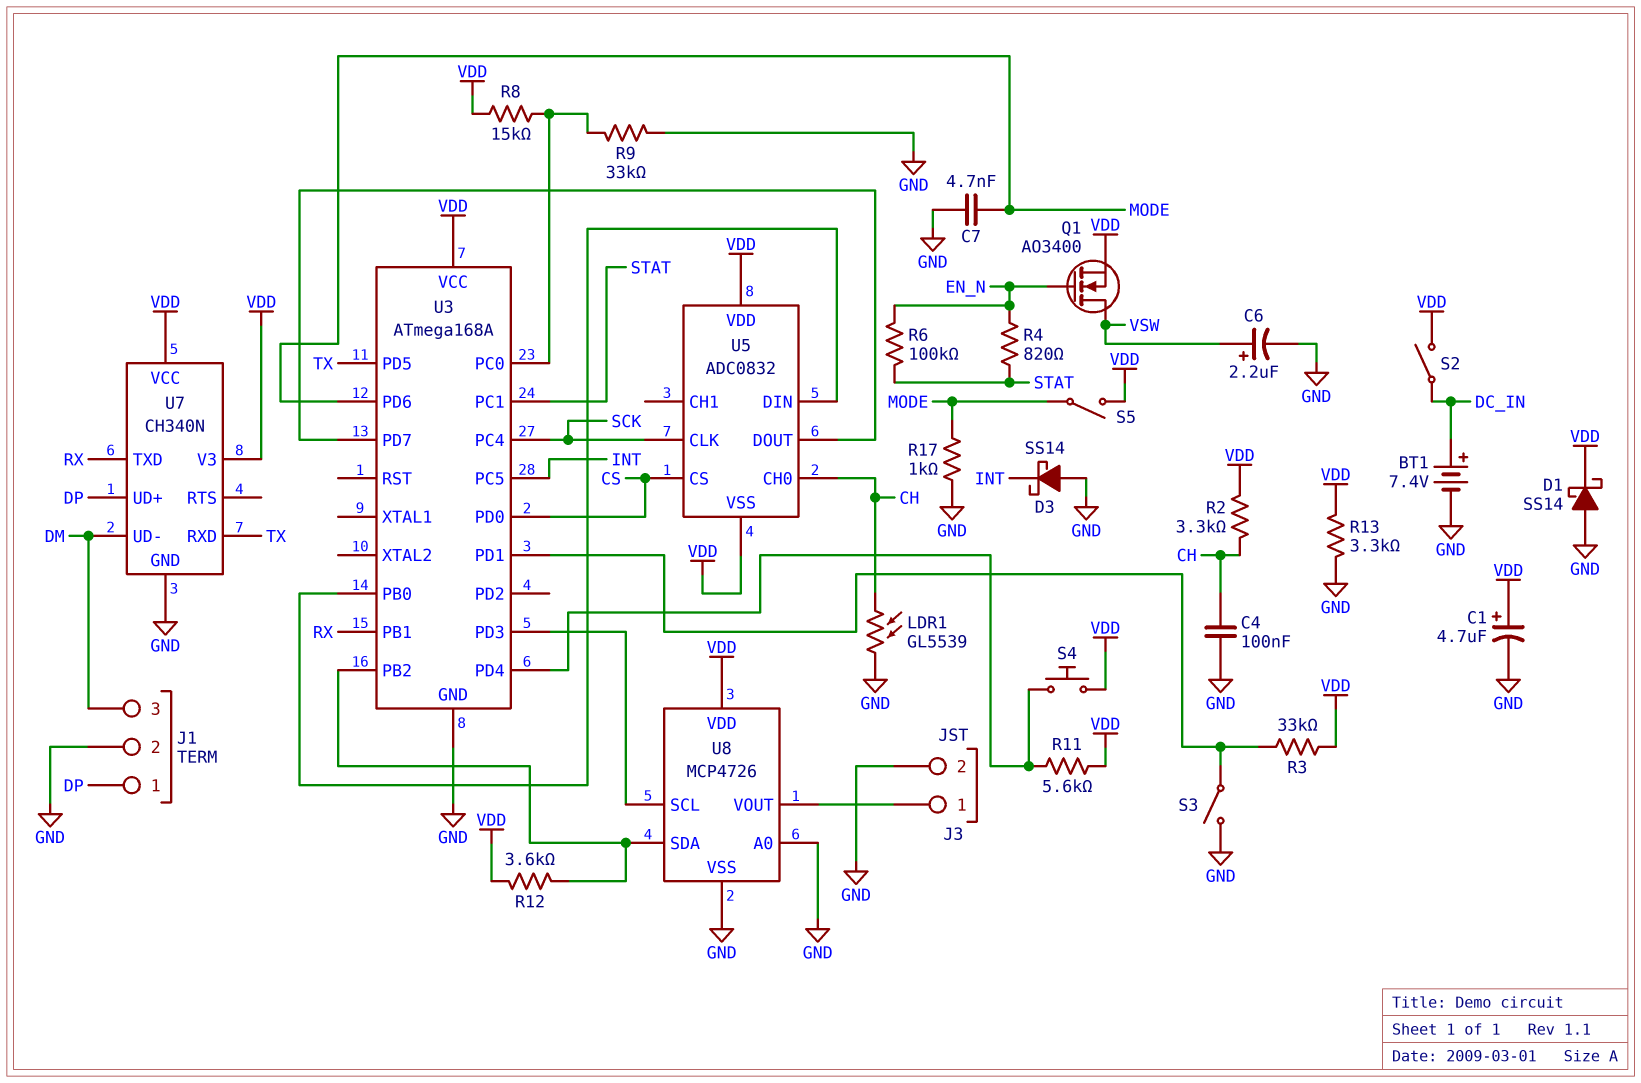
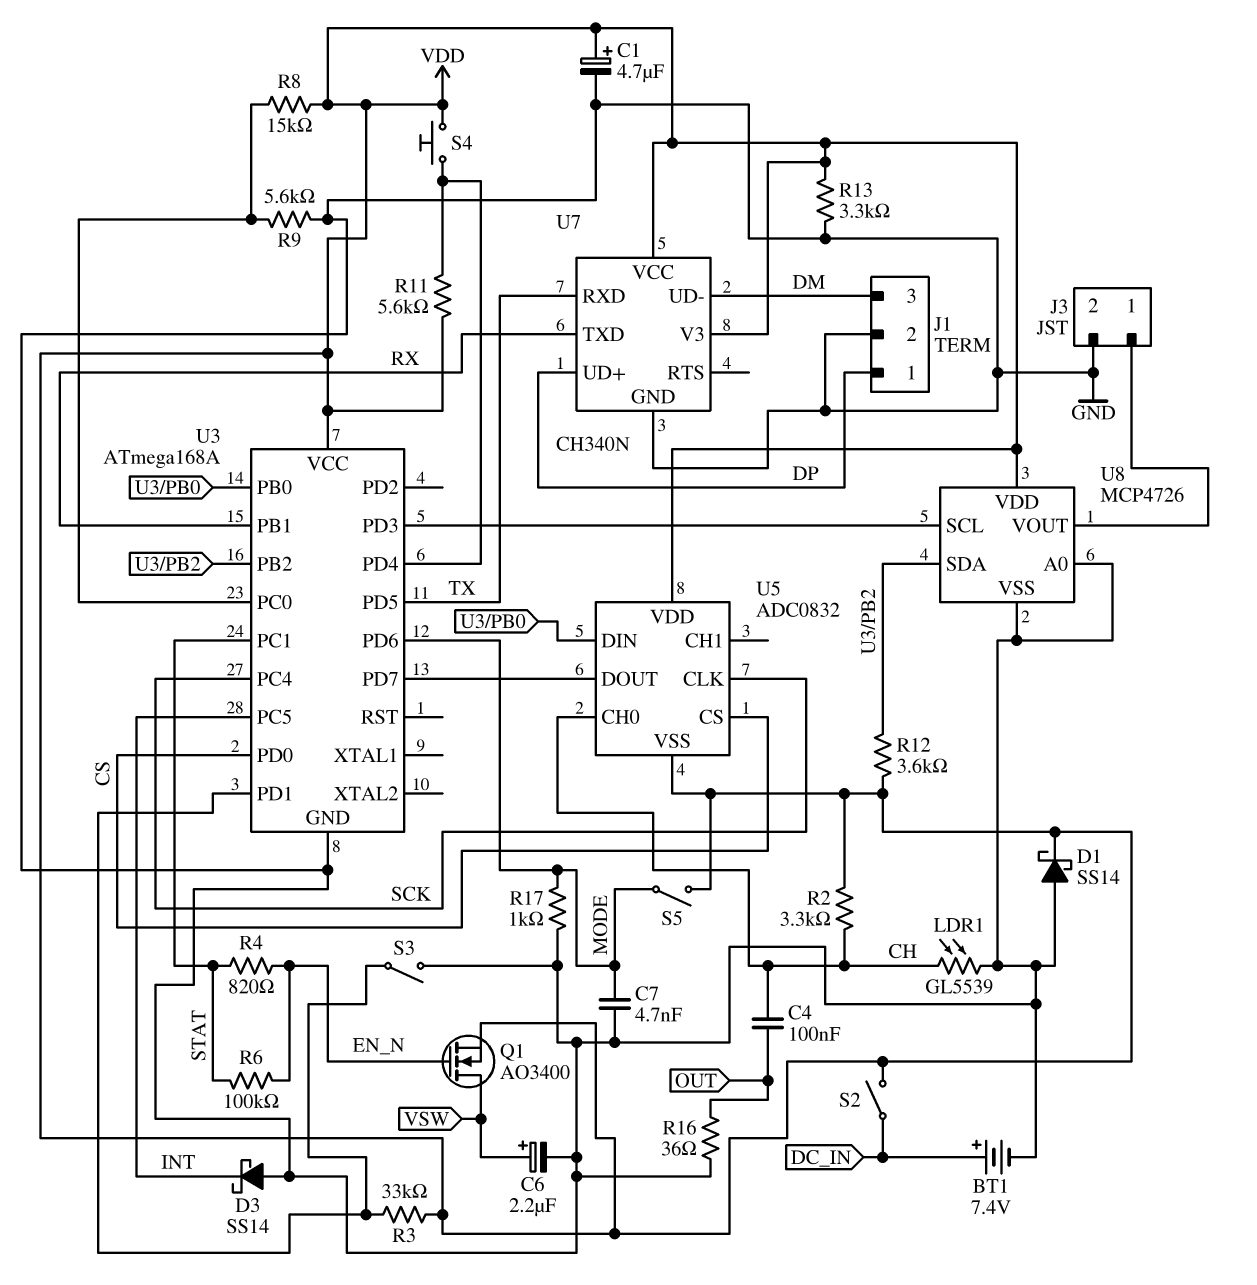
C4: 100nF (CH, GND) -> 100nF (CH, OUT)
R9: 33k (GND, U3/PC0) -> 5.6k (GND, U3/PC0)
R16: none -> 36 (GND, OUT)

